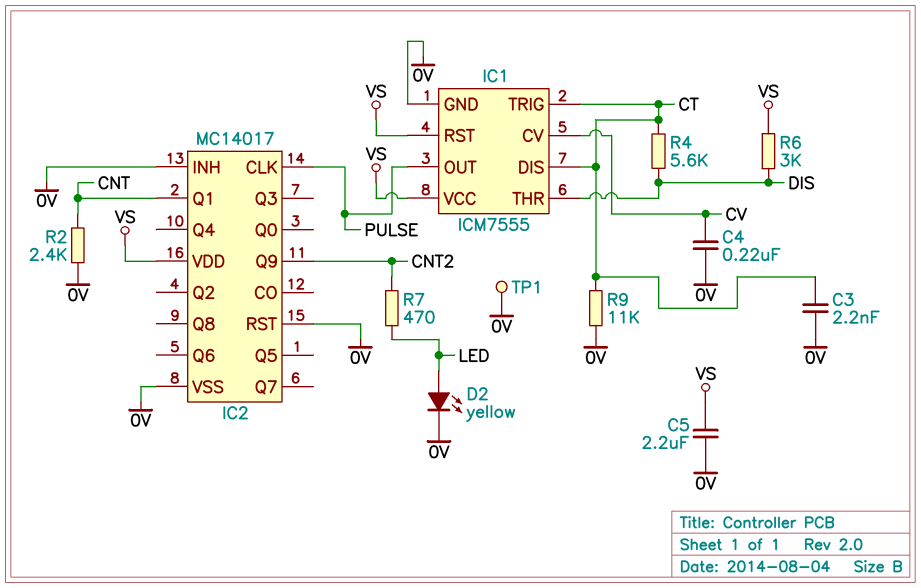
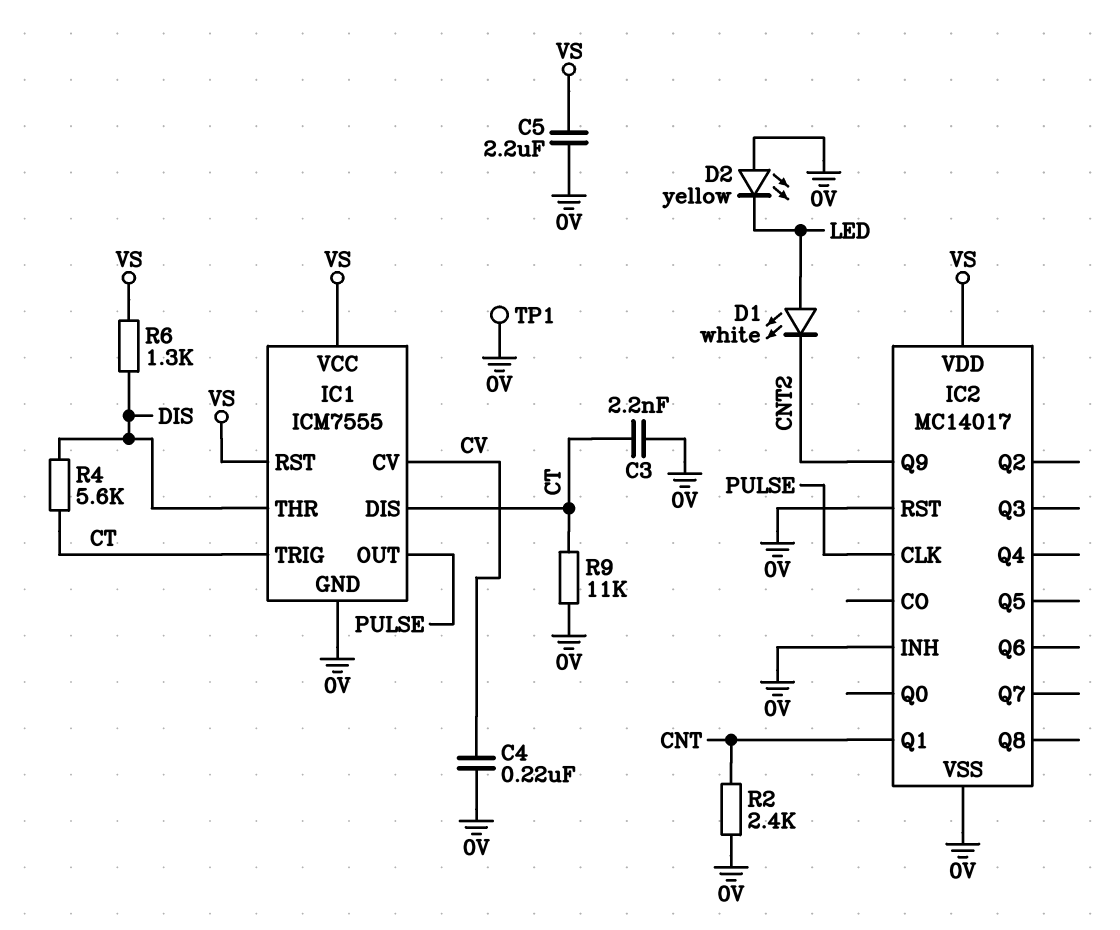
D1: none -> LED white (A LED, K CNT2)
D2: LED yellow (A LED, K 0V) -> LED yellow (A 0V, K LED)
R6: 3k (DIS, VS) -> 1.3k (DIS, VS)
R7: 470 (CNT2, LED) -> none

